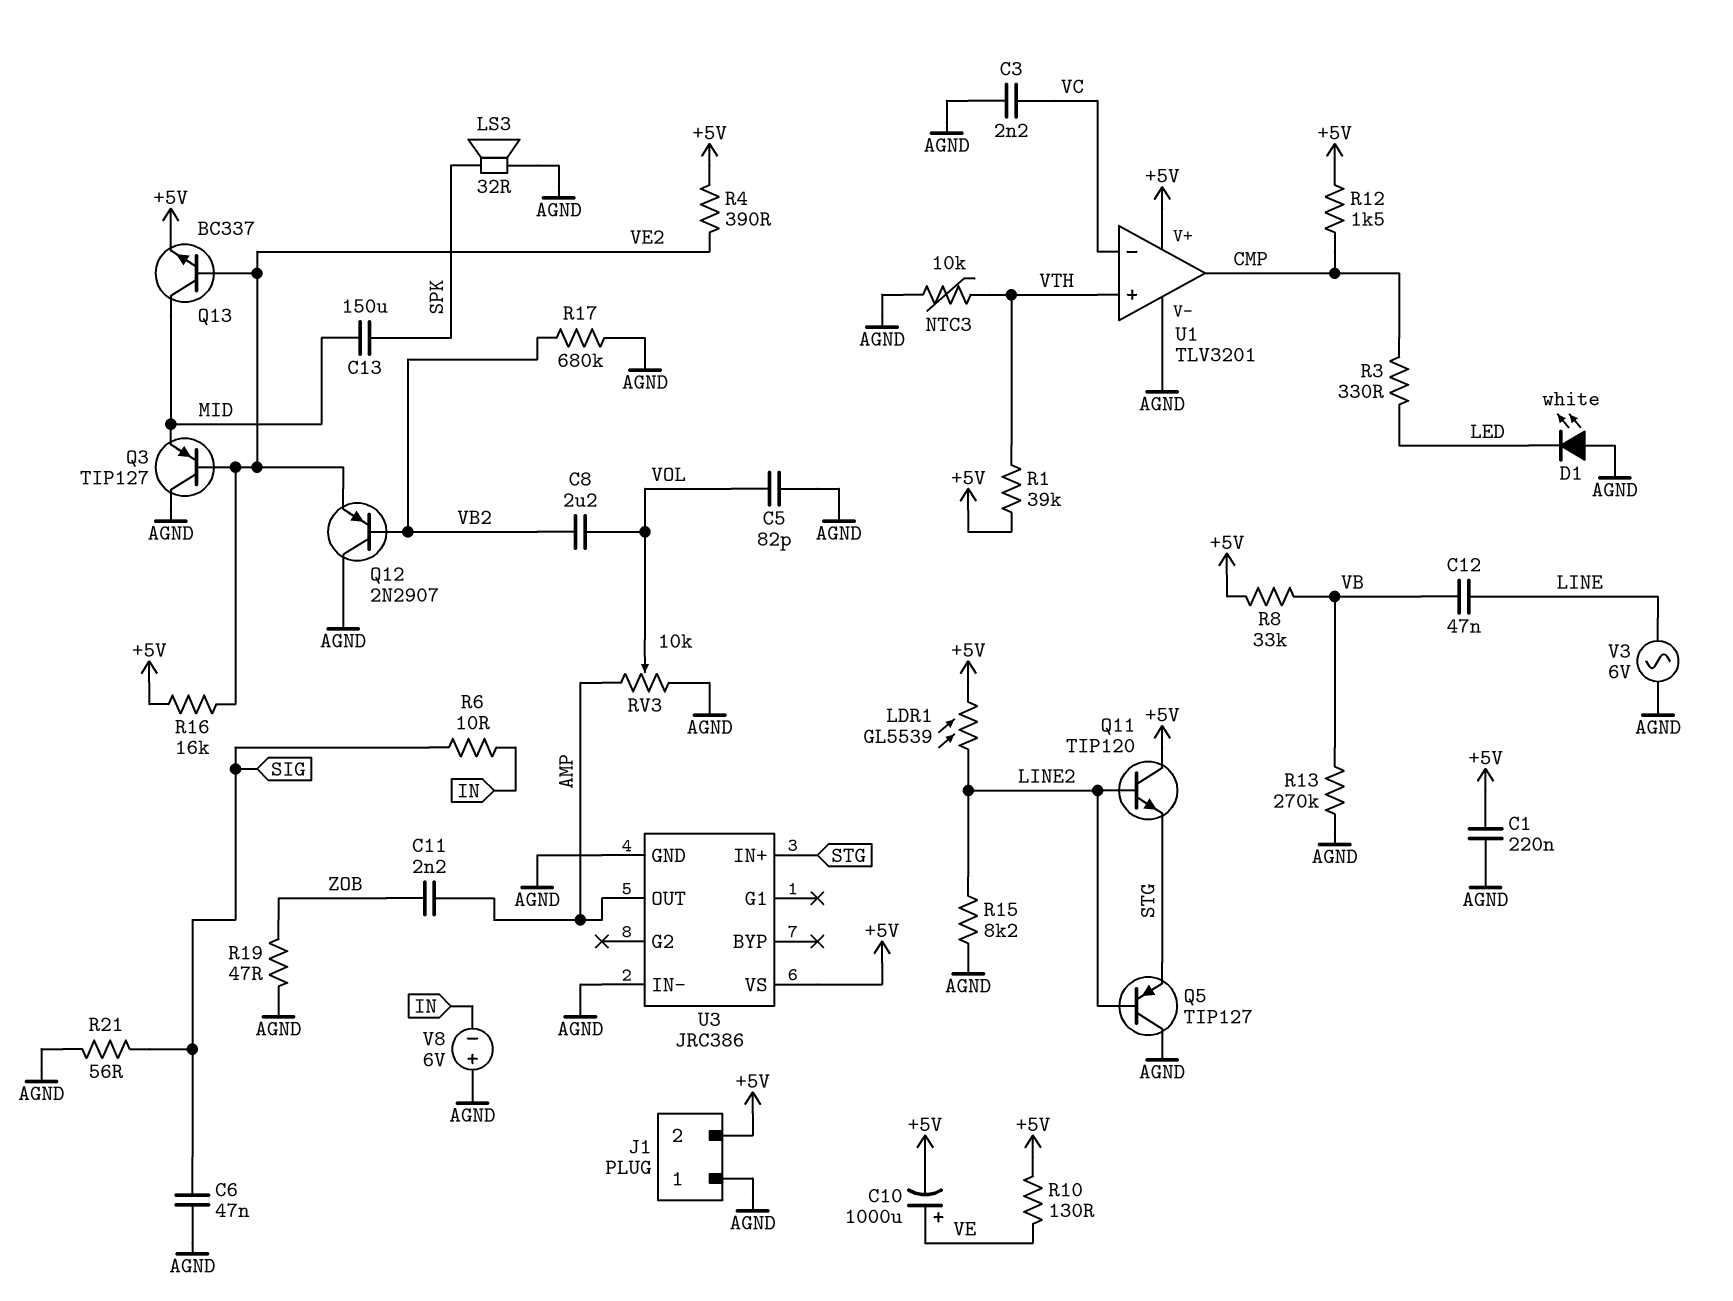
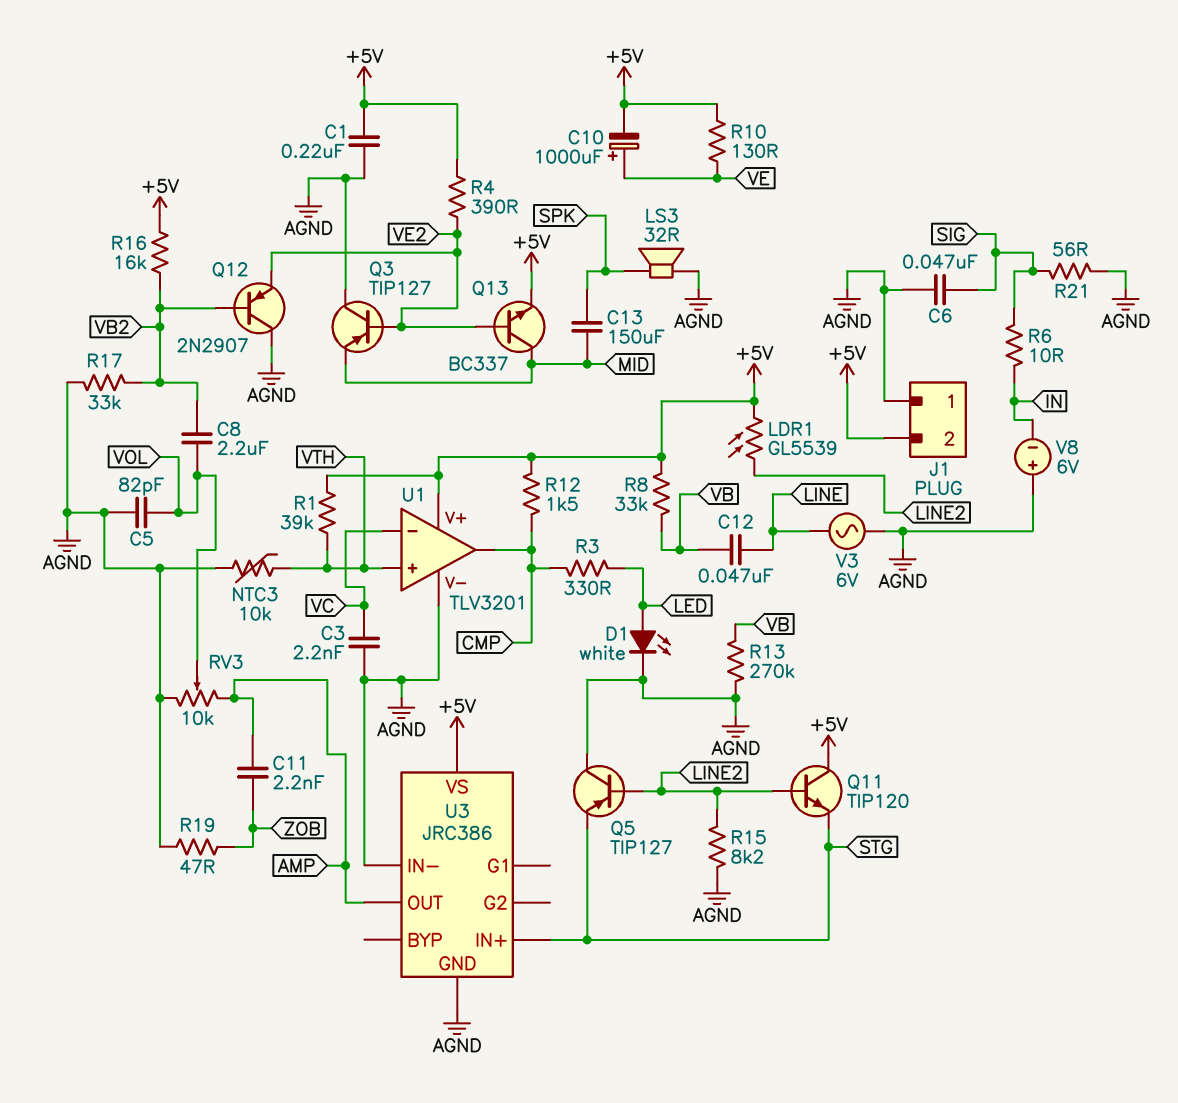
D1: LED white (A AGND, K LED) -> LED white (A LED, K AGND)
R16: 16k (+5V, VE2) -> 16k (+5V, VB2)
R17: 680k (AGND, VB2) -> 33k (AGND, VB2)

